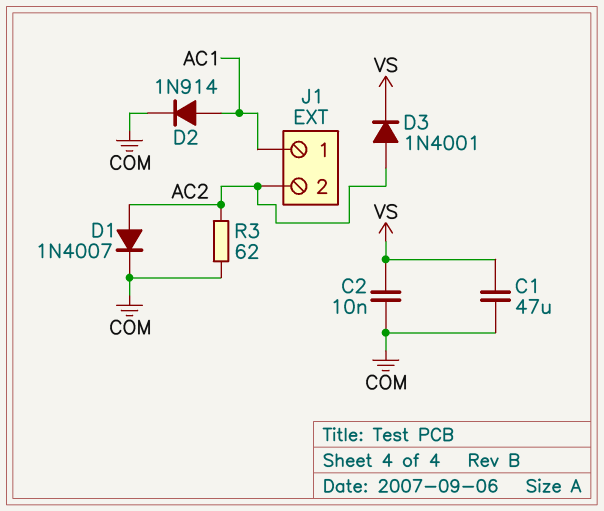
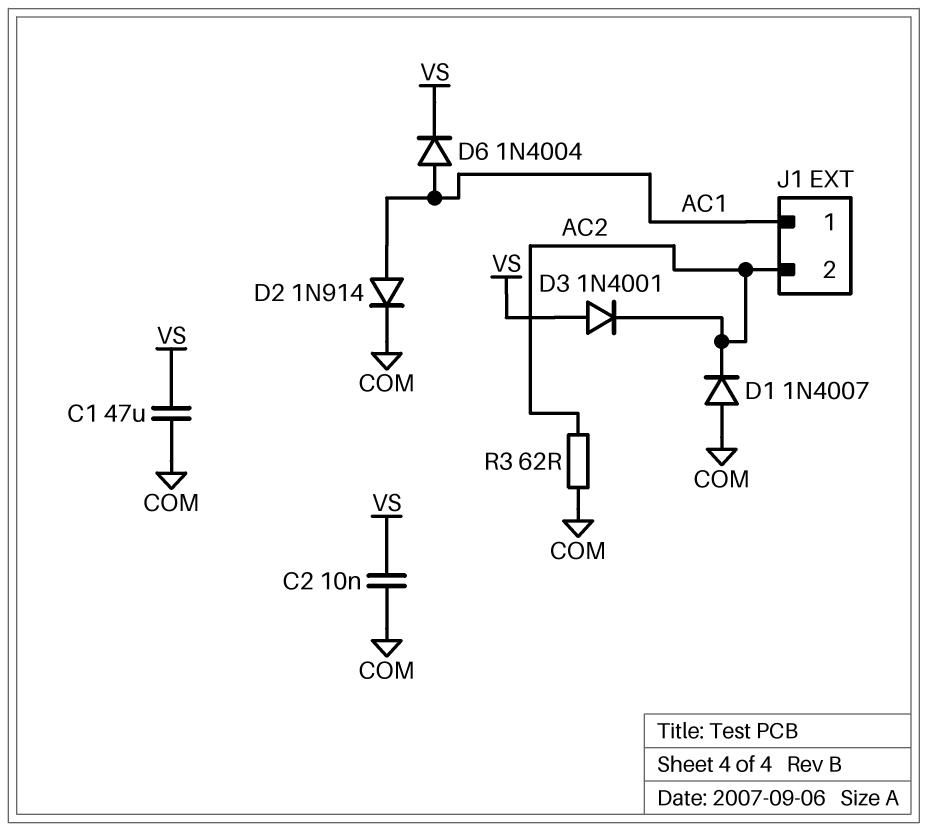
D1: diode 1N4007 (A AC2, K COM) -> diode 1N4007 (A COM, K AC2)
D3: diode 1N4001 (A AC2, K VS) -> diode 1N4001 (A VS, K AC2)
D6: none -> diode 1N4004 (A AC1, K VS)

